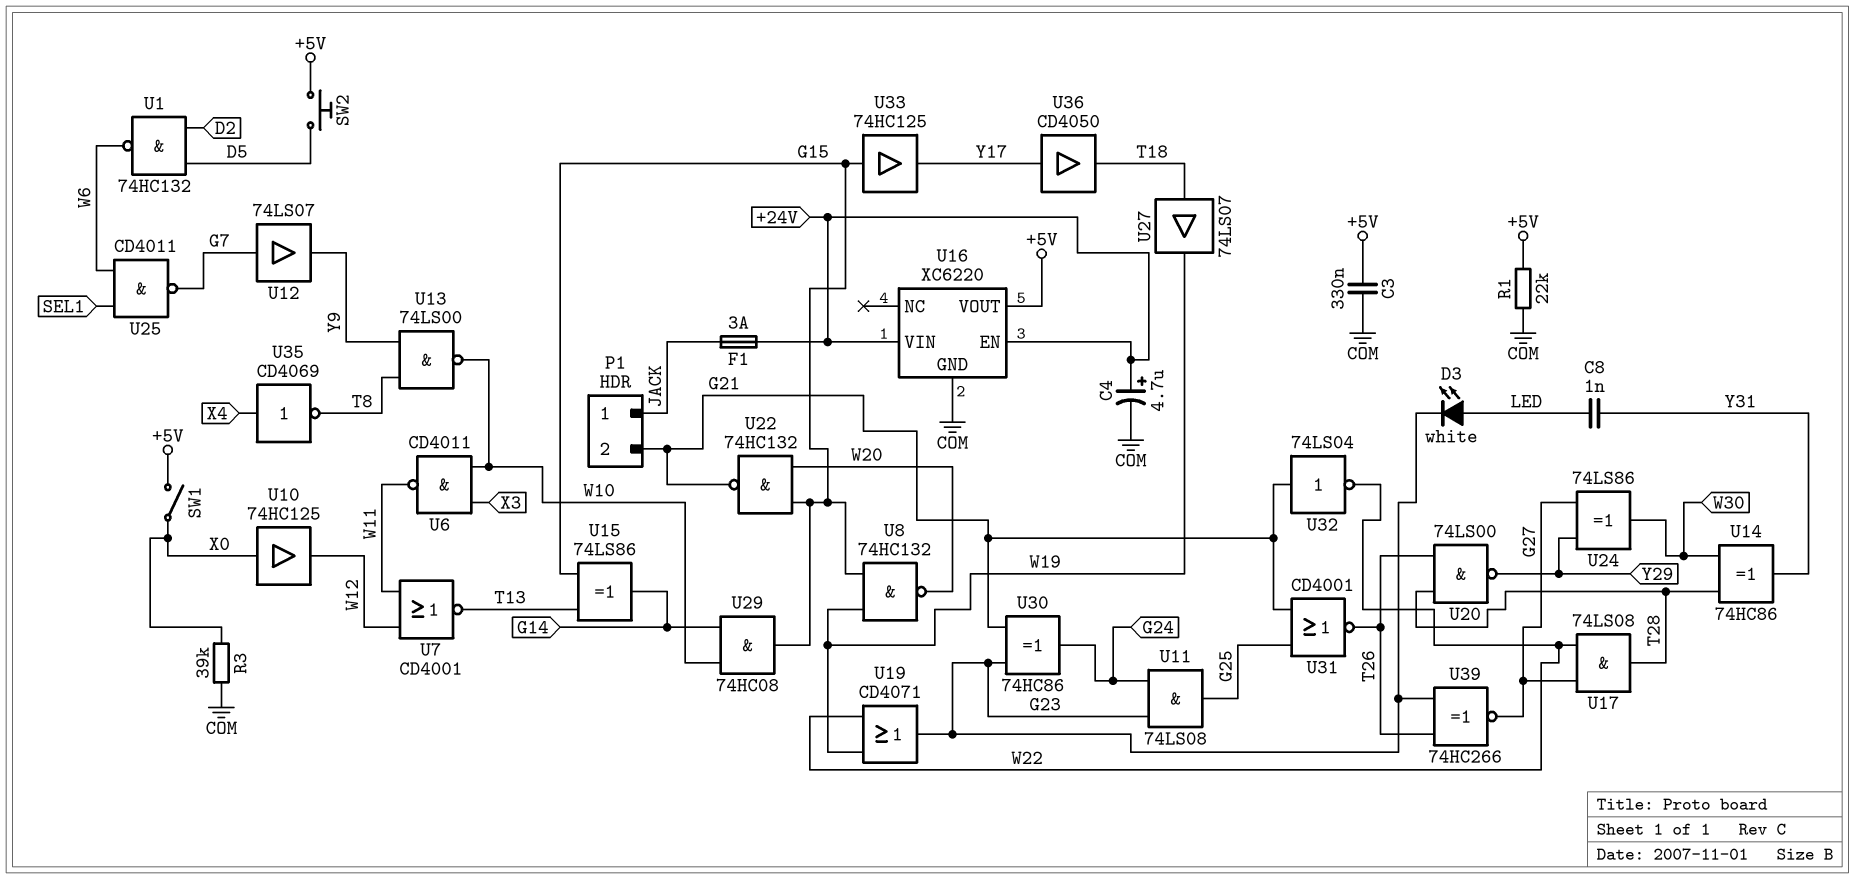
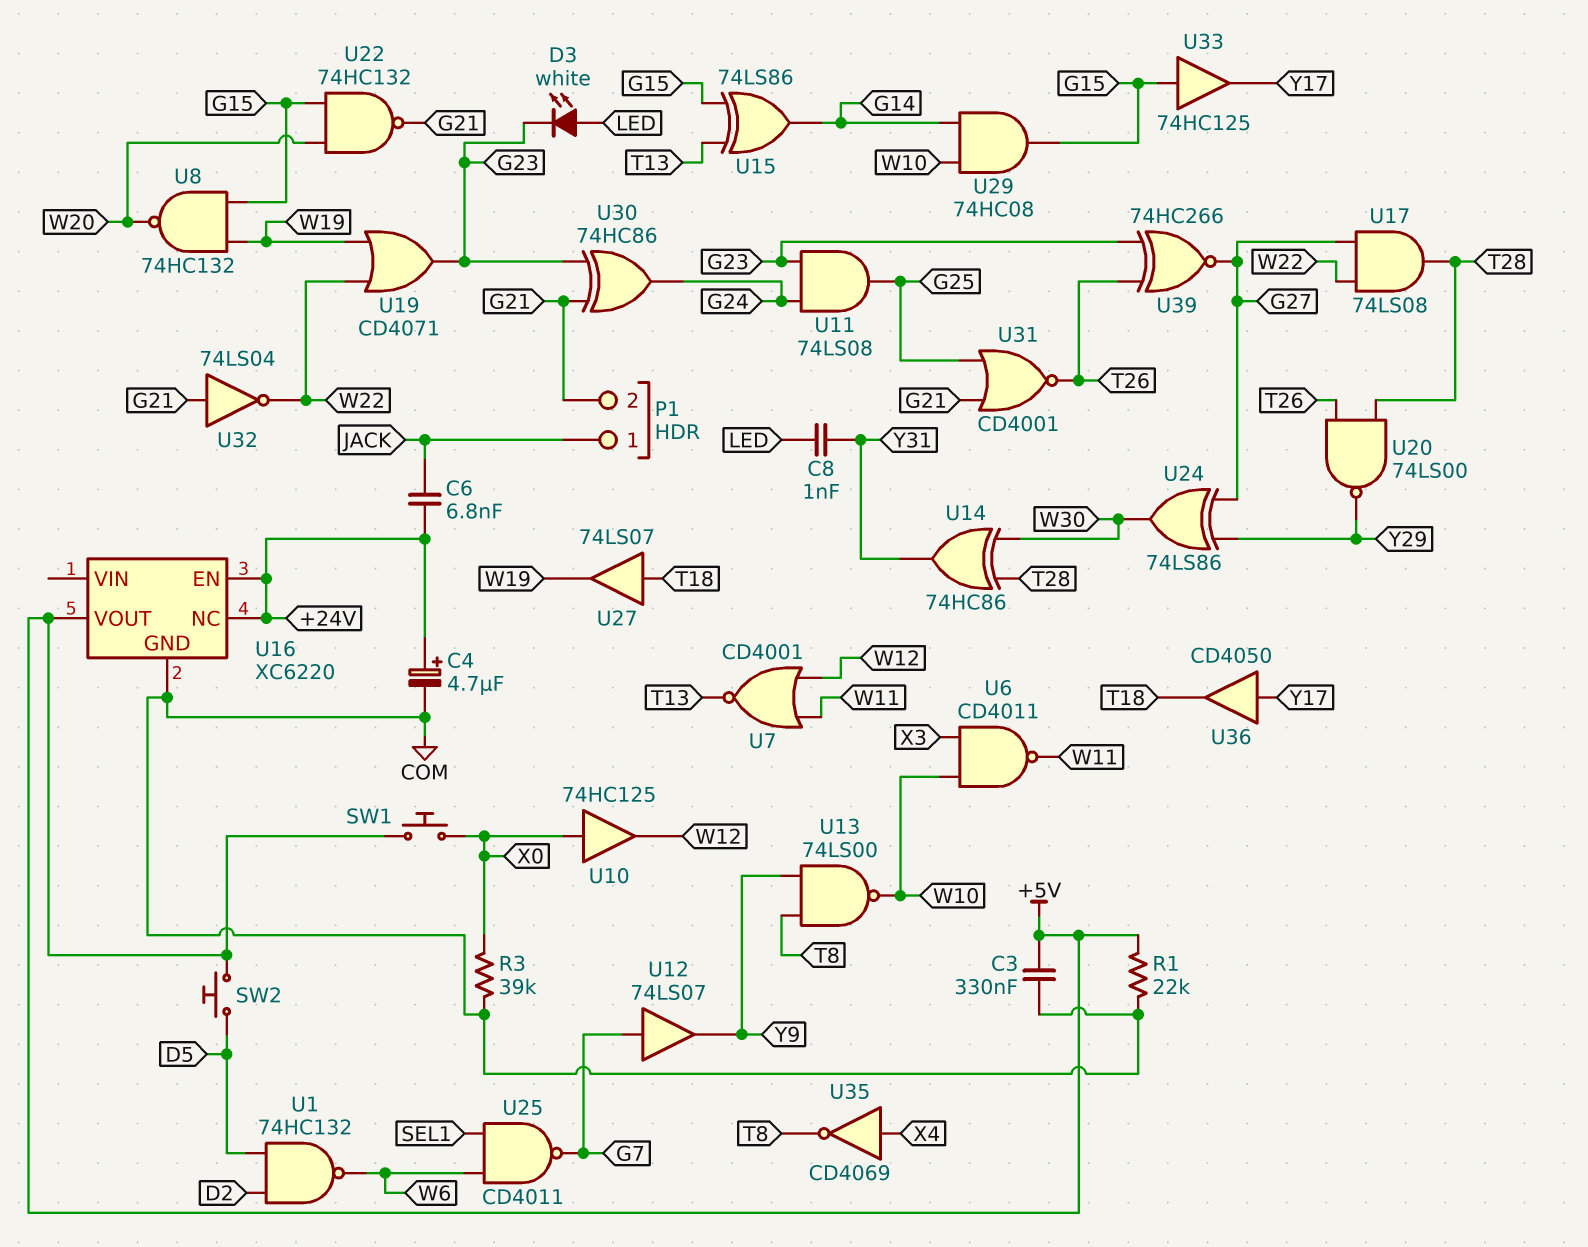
C6: none -> 6.8nF (+24V, JACK)
F1: 3A (+24V, JACK) -> none
SW1: switch (+5V, X0) -> button (+5V, X0)
U16 pin NC: none -> +24V
U16 pin VIN: +24V -> none

